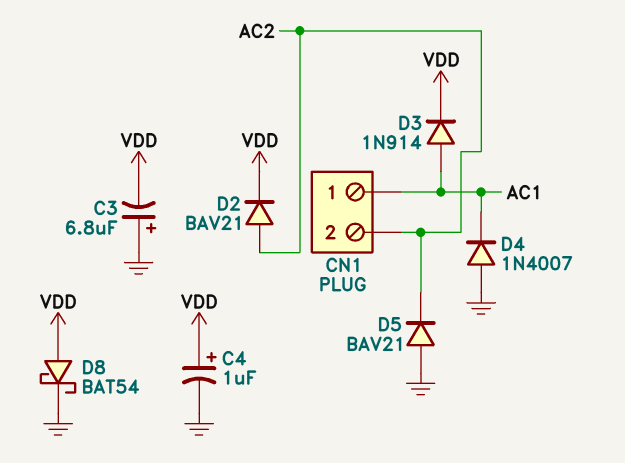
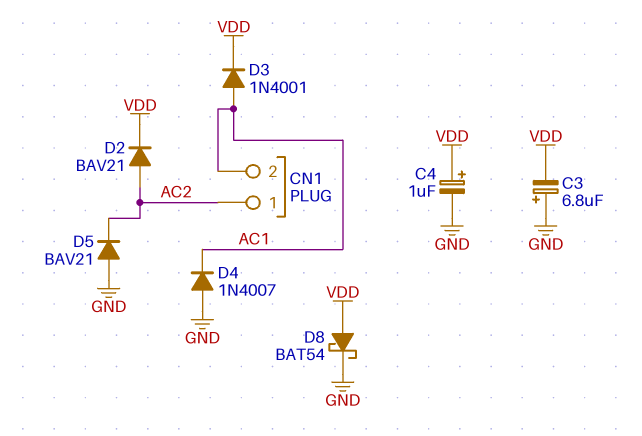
CN1 pin 1: AC1 -> AC2
CN1 pin 2: AC2 -> AC1
D3: diode 1N914 (A AC1, K VDD) -> diode 1N4001 (A AC1, K VDD)

